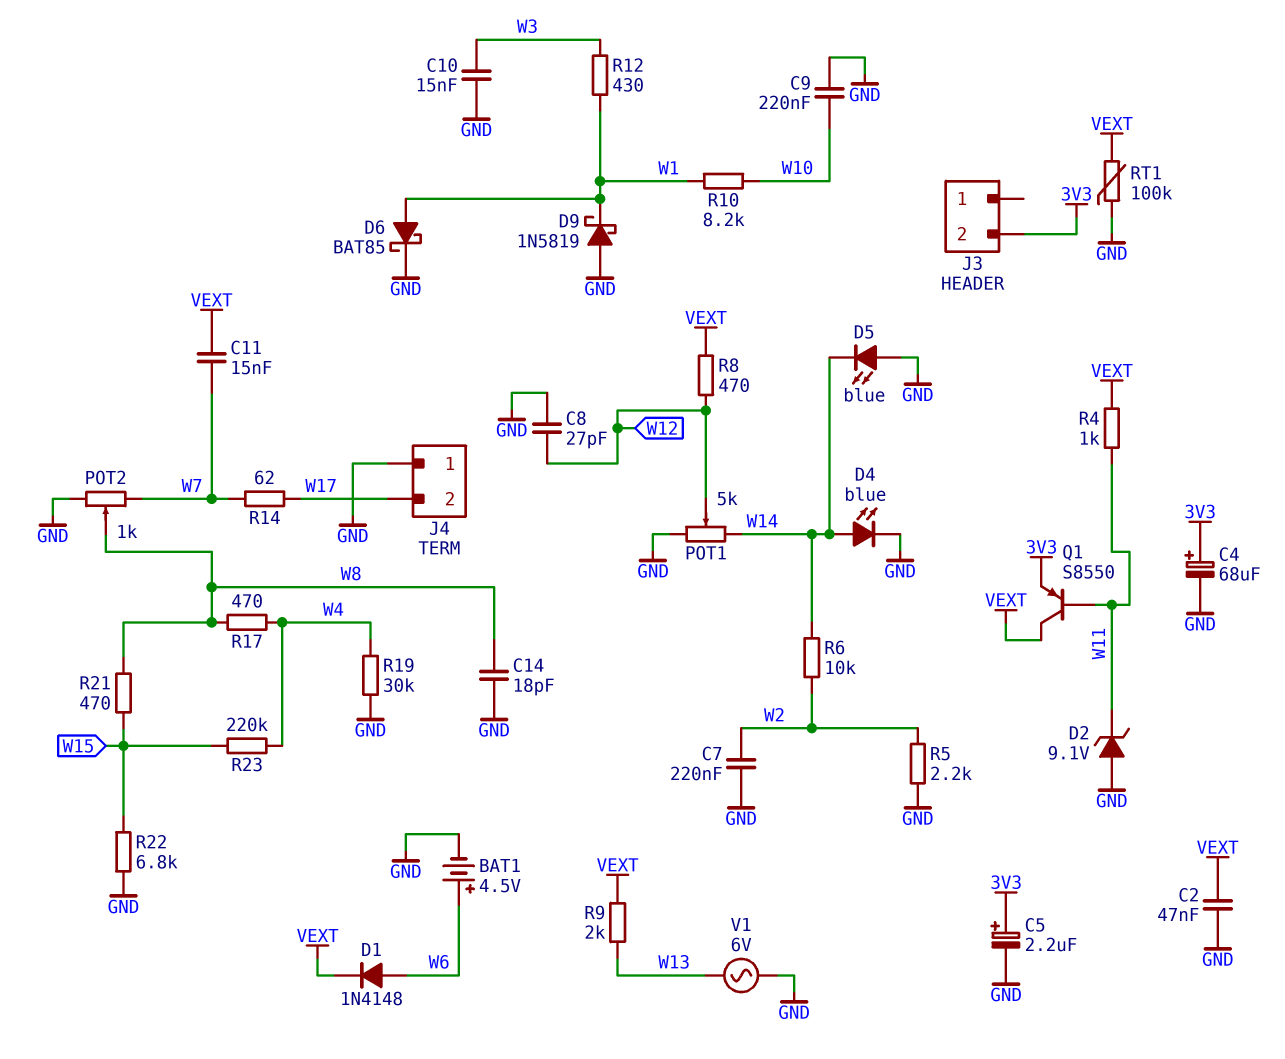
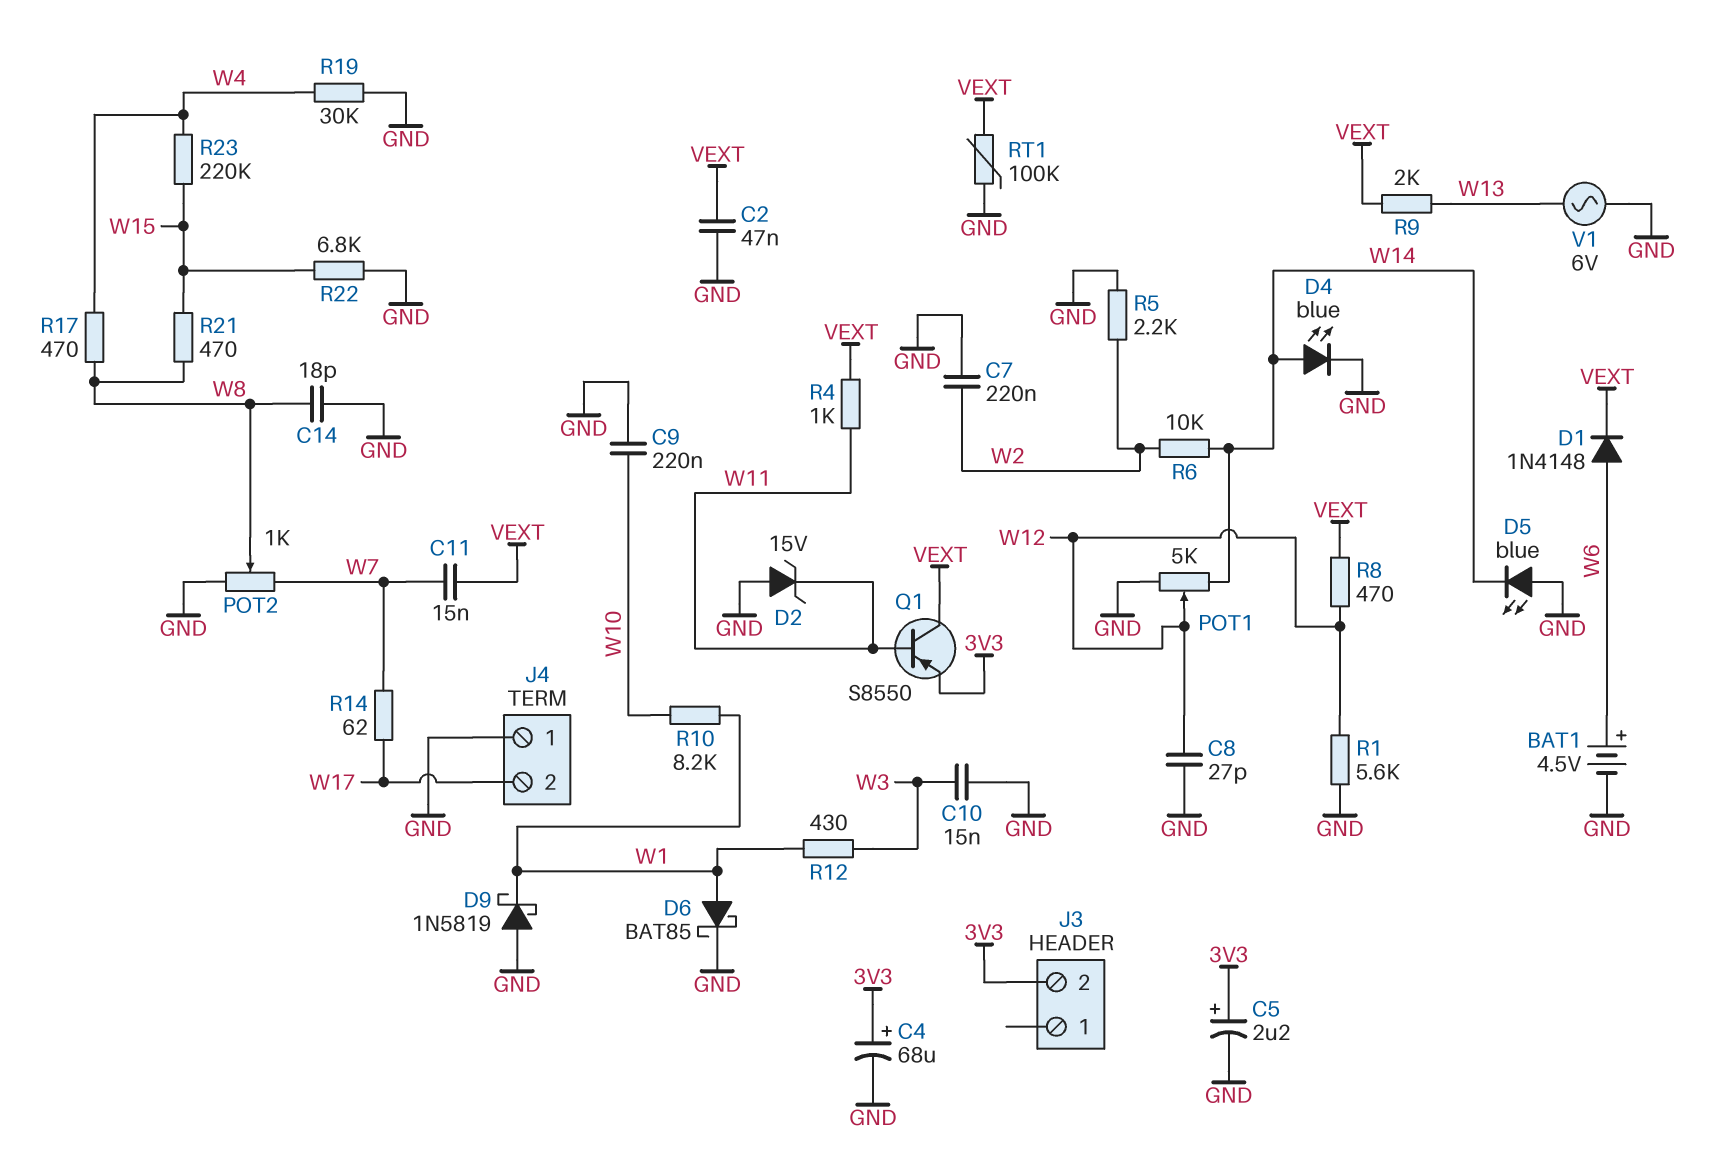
D2: zener 9.1V (A GND, K W11) -> zener 15V (A GND, K W11)
R1: none -> 5.6k (GND, W12)

